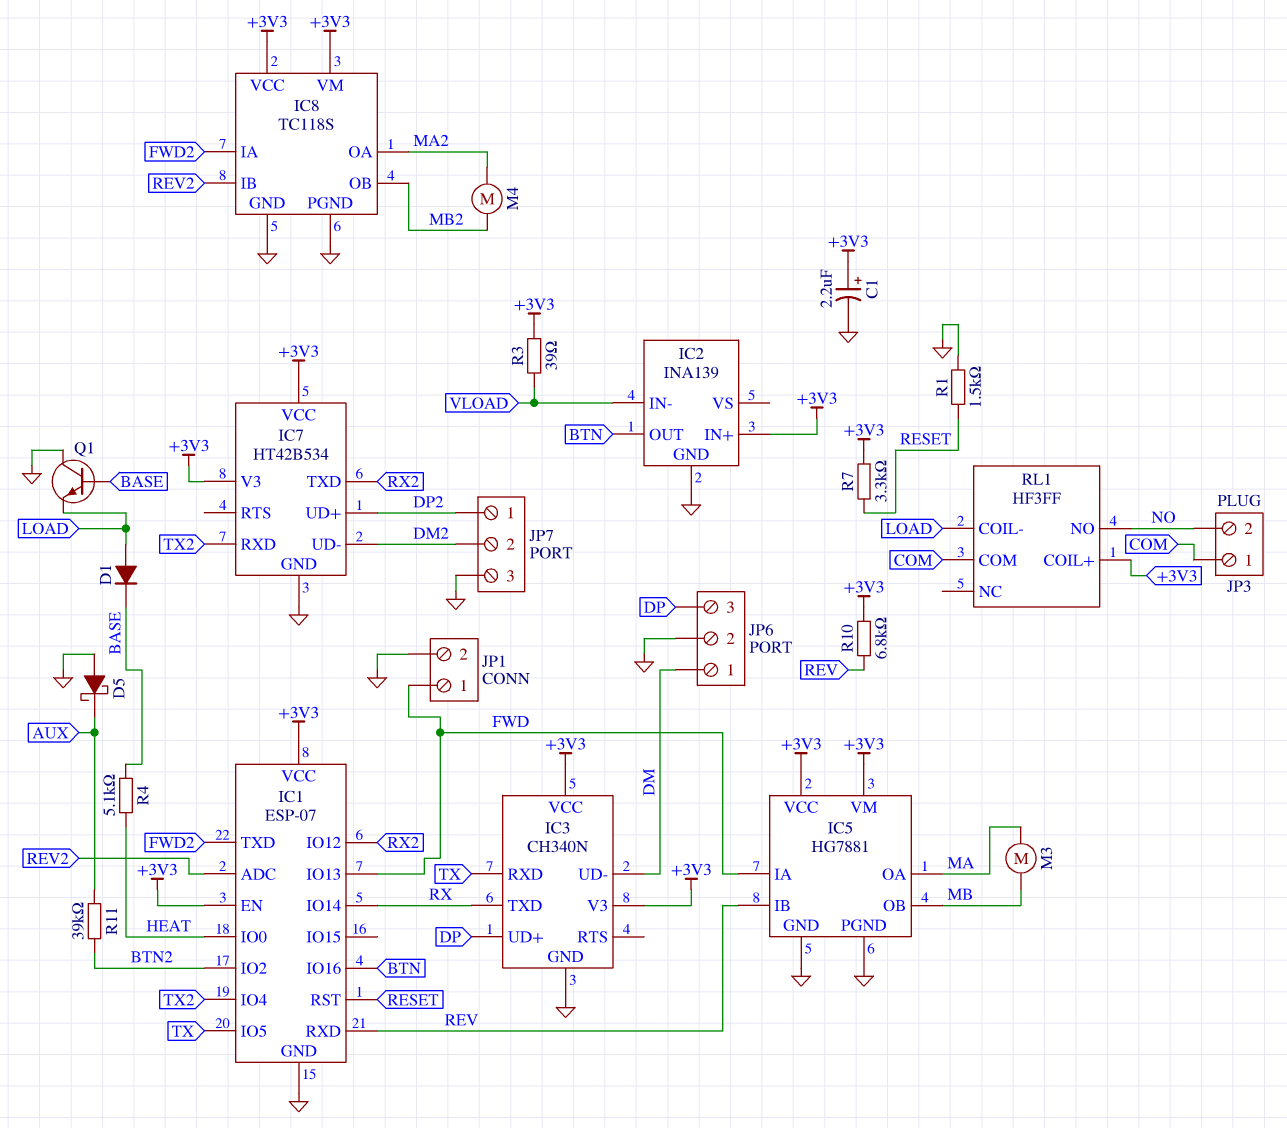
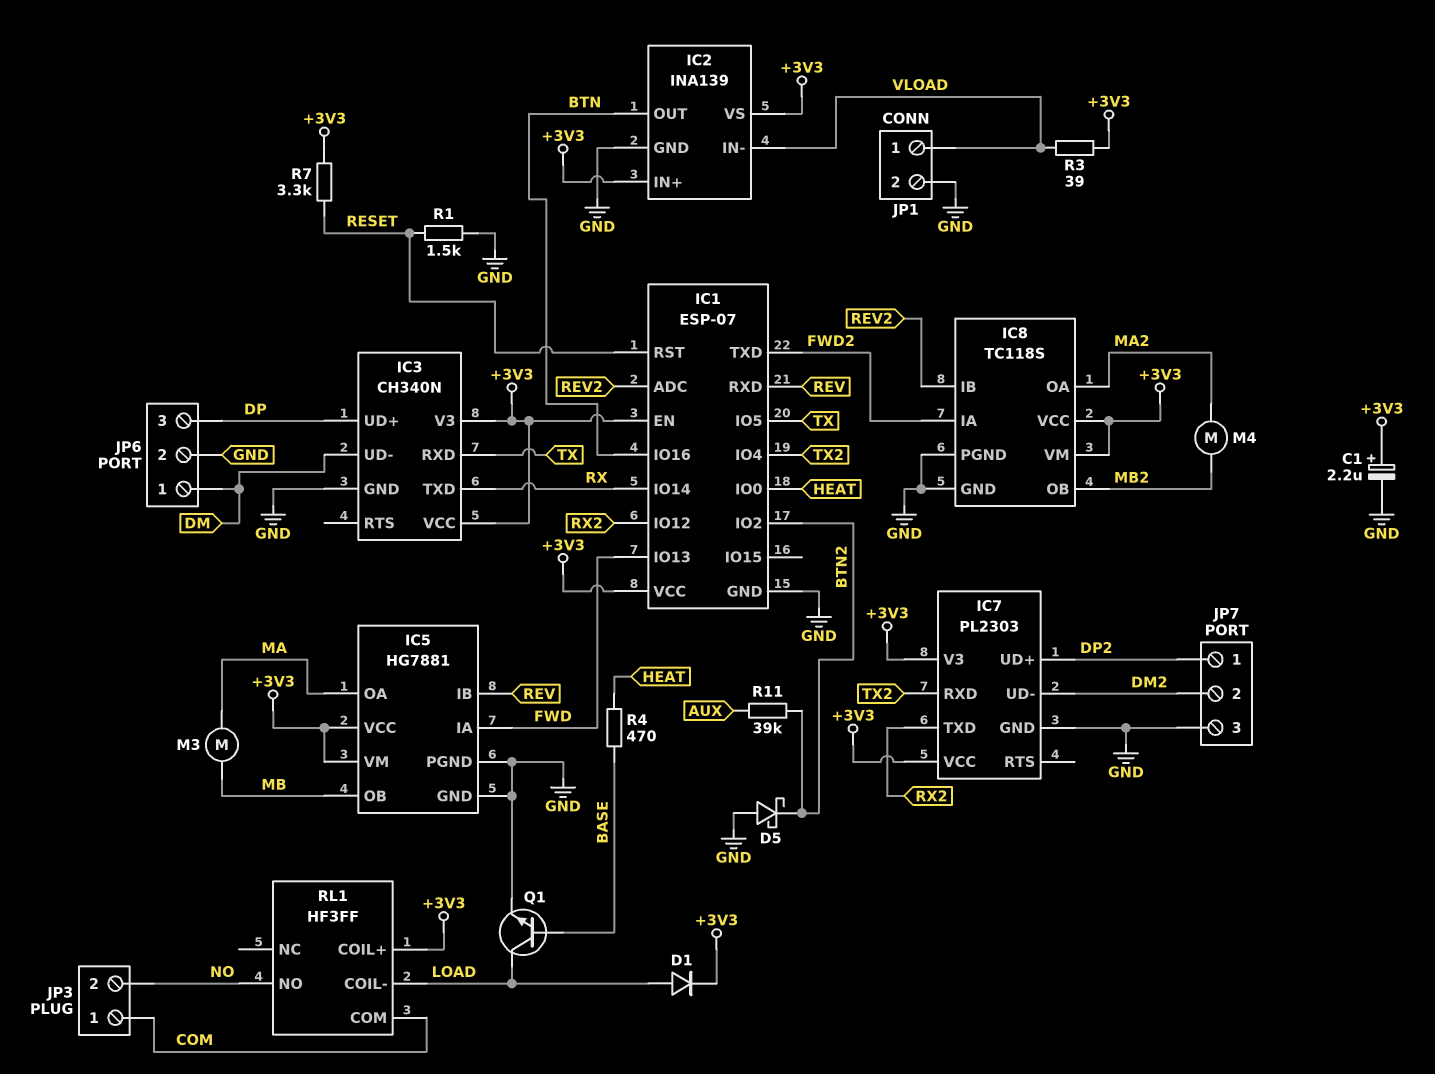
D1: diode (A LOAD, K BASE) -> diode (A LOAD, K +3V3)
D5: schottky (A GND, K AUX) -> schottky (A GND, K BTN2)
IC2 pin VS: none -> +3V3
IC7: HT42B534 -> PL2303
JP1 pin 1: FWD -> VLOAD
Q1: NPN (B BASE, C GND, E LOAD) -> NPN (B BASE, C LOAD, E GND)
R4: 5.1k (BASE, HEAT) -> 470 (BASE, HEAT)
R10: 6.8k (+3V3, REV) -> none

